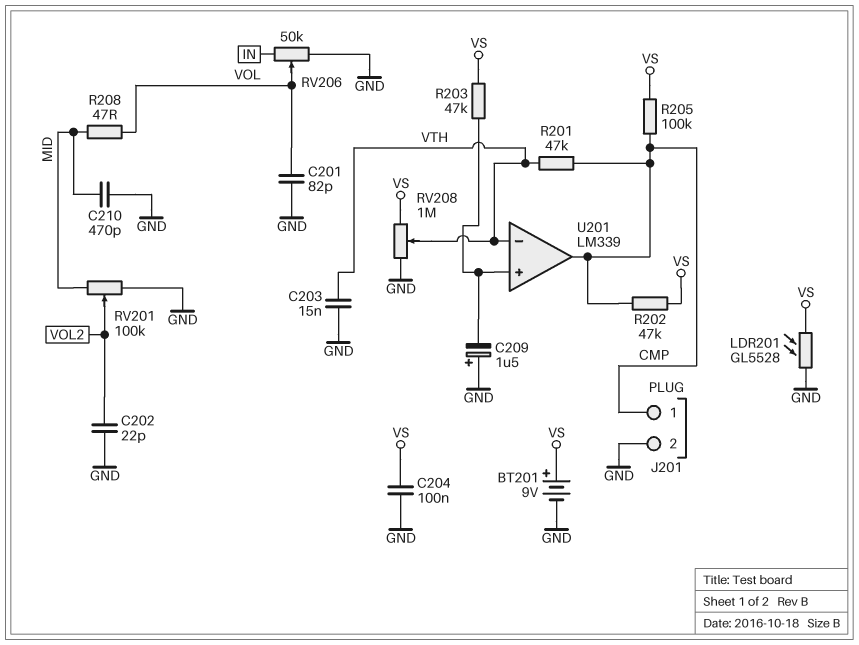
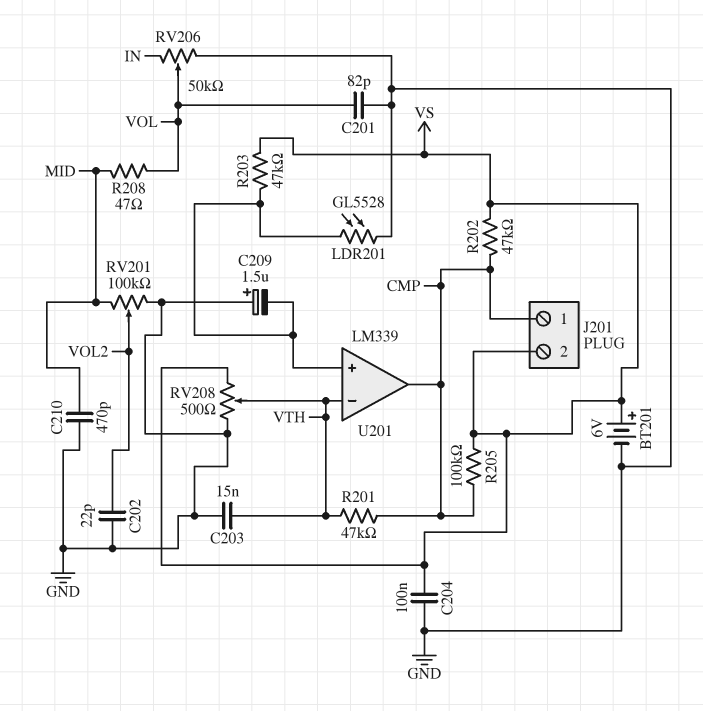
BT201: 9V (plus VS, minus GND) -> 6V (plus VS, minus GND)
J201 pin 2: GND -> VS
LDR201: GL5528 (GND, VS) -> GL5528 (GND, U201/in+)
RV208: 1M (GND, VS, wiper VTH) -> 500 (GND, VS, wiper VTH)

